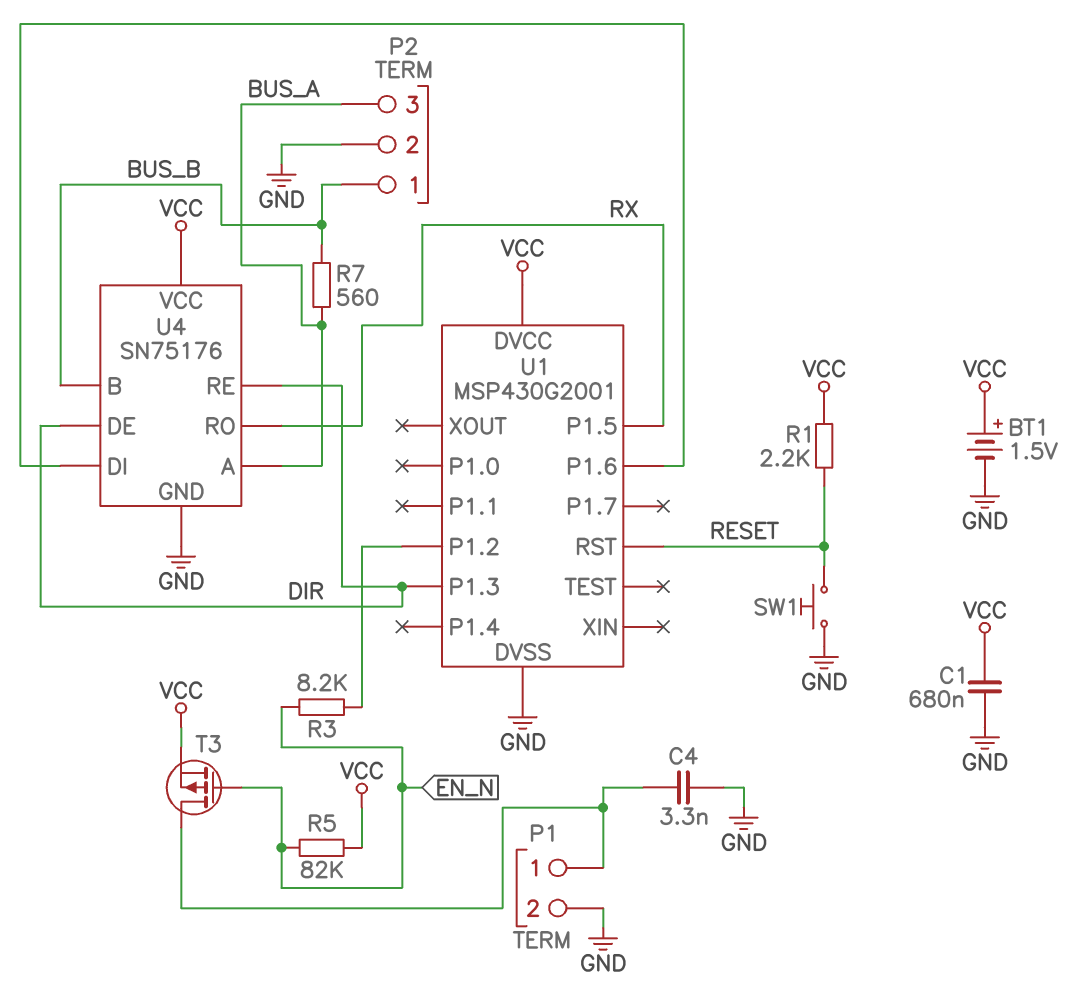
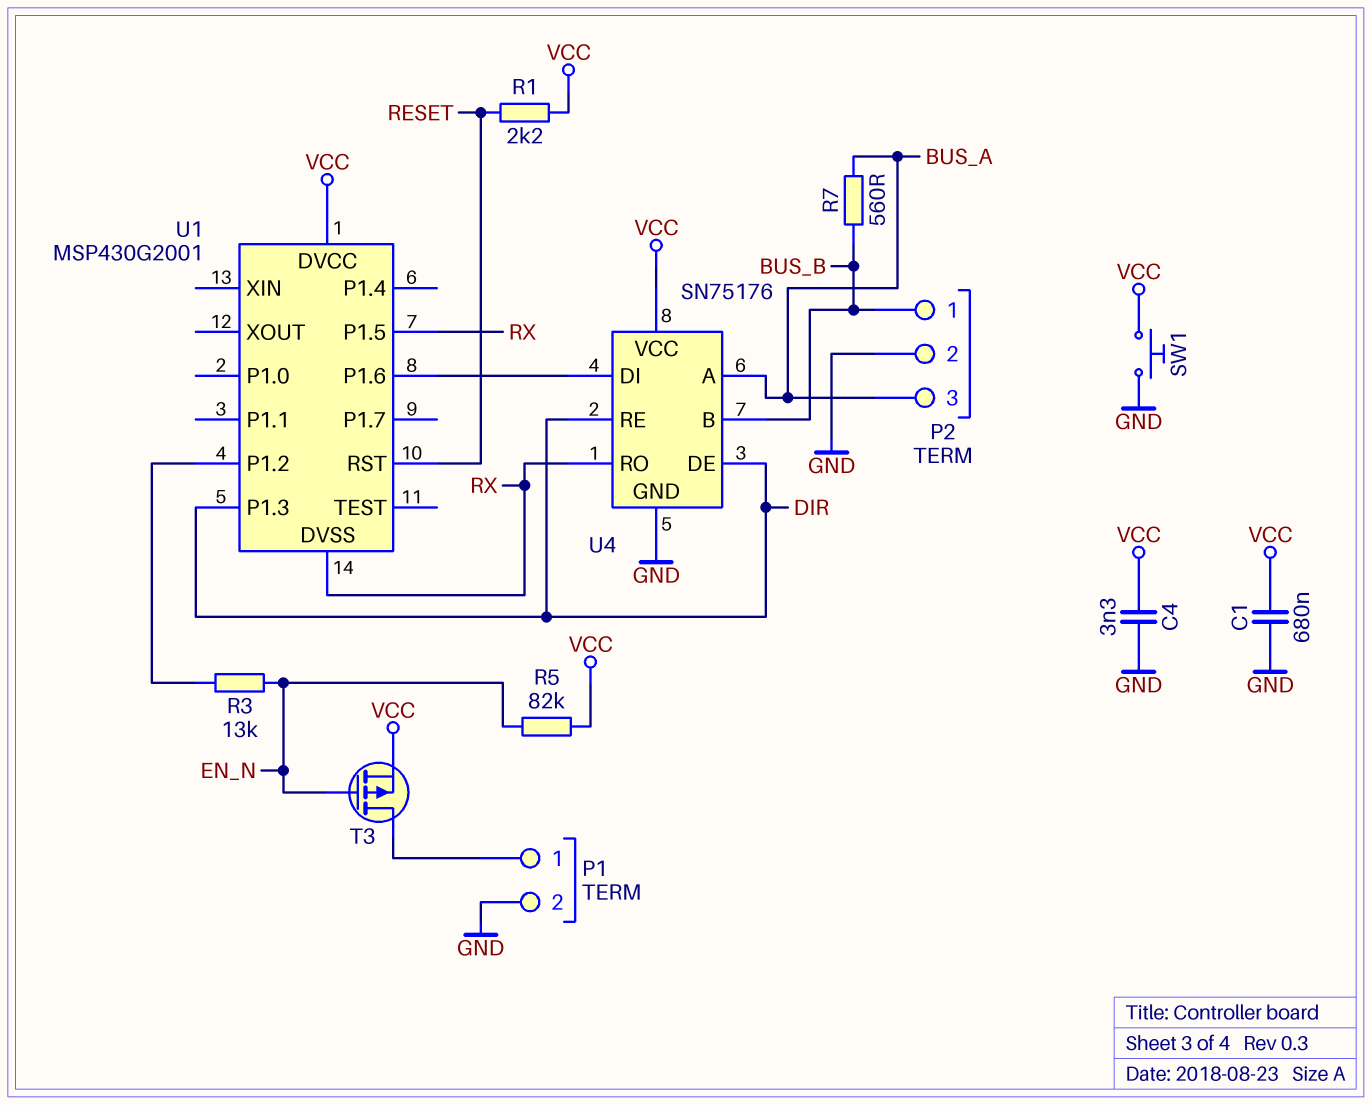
BT1: 1.5V (plus VCC, minus GND) -> none
C4: 3.3nF (GND, P1/1) -> 3.3nF (GND, VCC)
R3: 8.2k (EN_N, U1/P1.2) -> 13k (EN_N, U1/P1.2)
SW1: button (GND, RESET) -> button (GND, VCC)
U1 pin DVSS: GND -> RX

